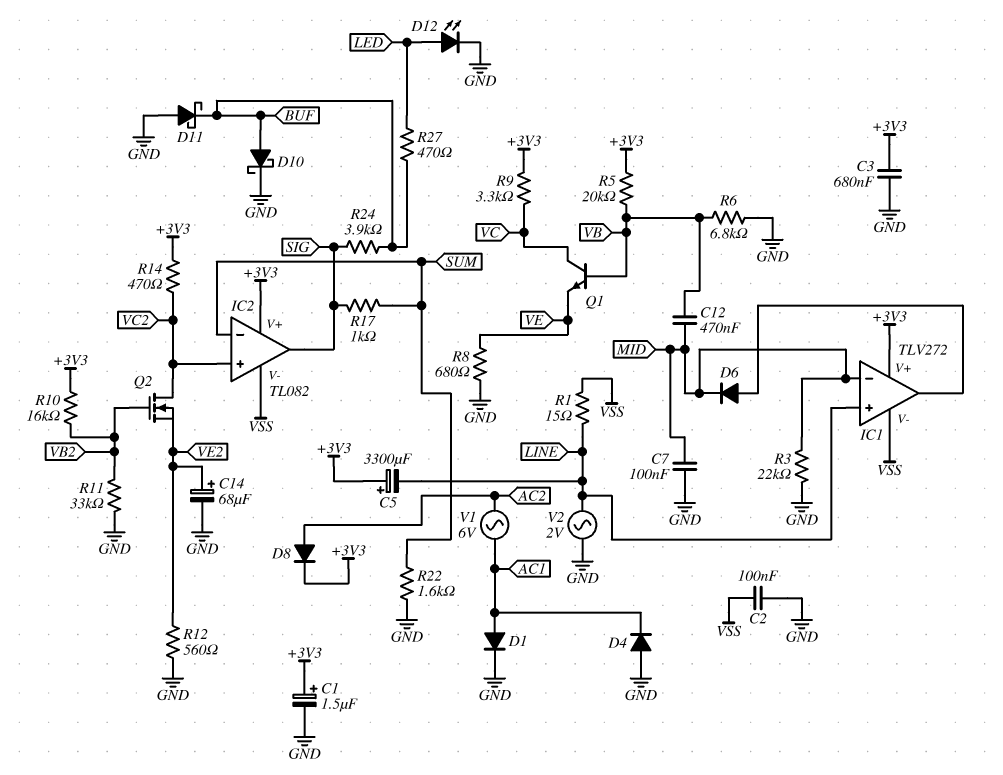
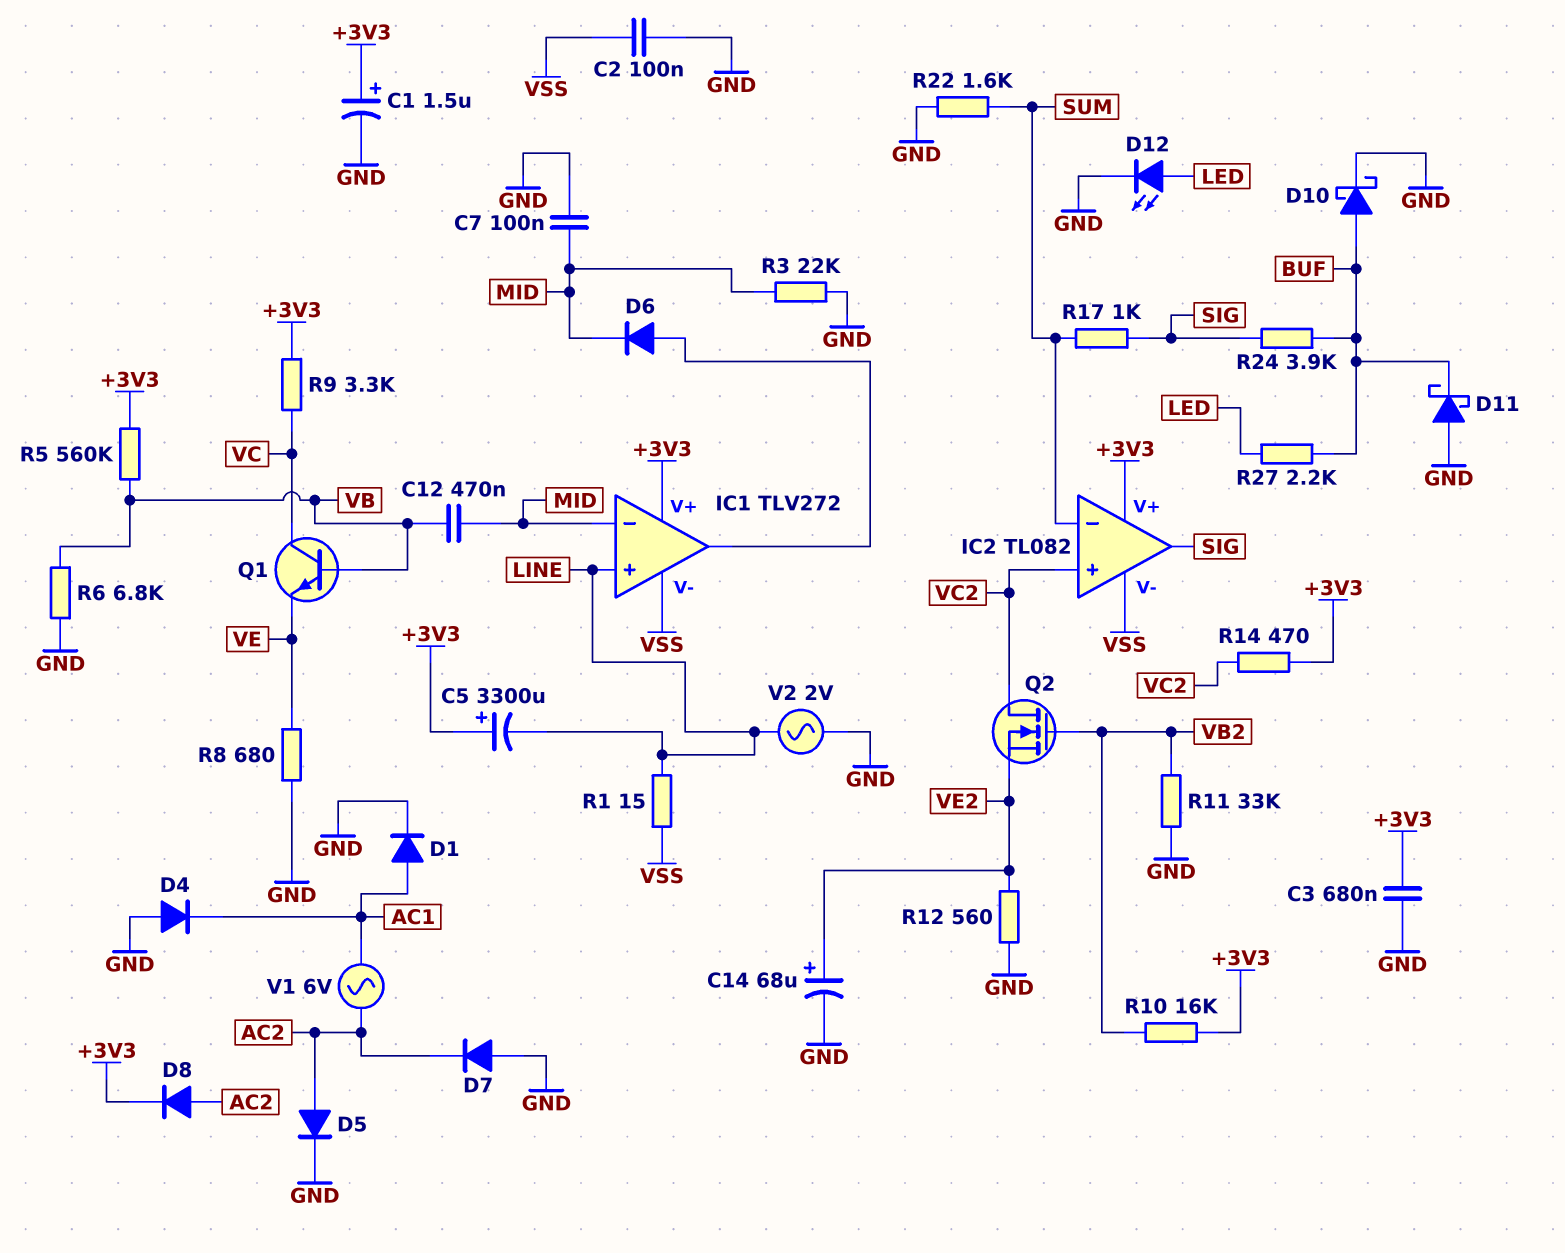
D5: none -> diode (A AC2, K GND)
D7: none -> diode (A GND, K AC2)
R5: 20k (+3V3, VB) -> 560k (+3V3, VB)
R27: 470 (BUF, LED) -> 2.2k (BUF, LED)

